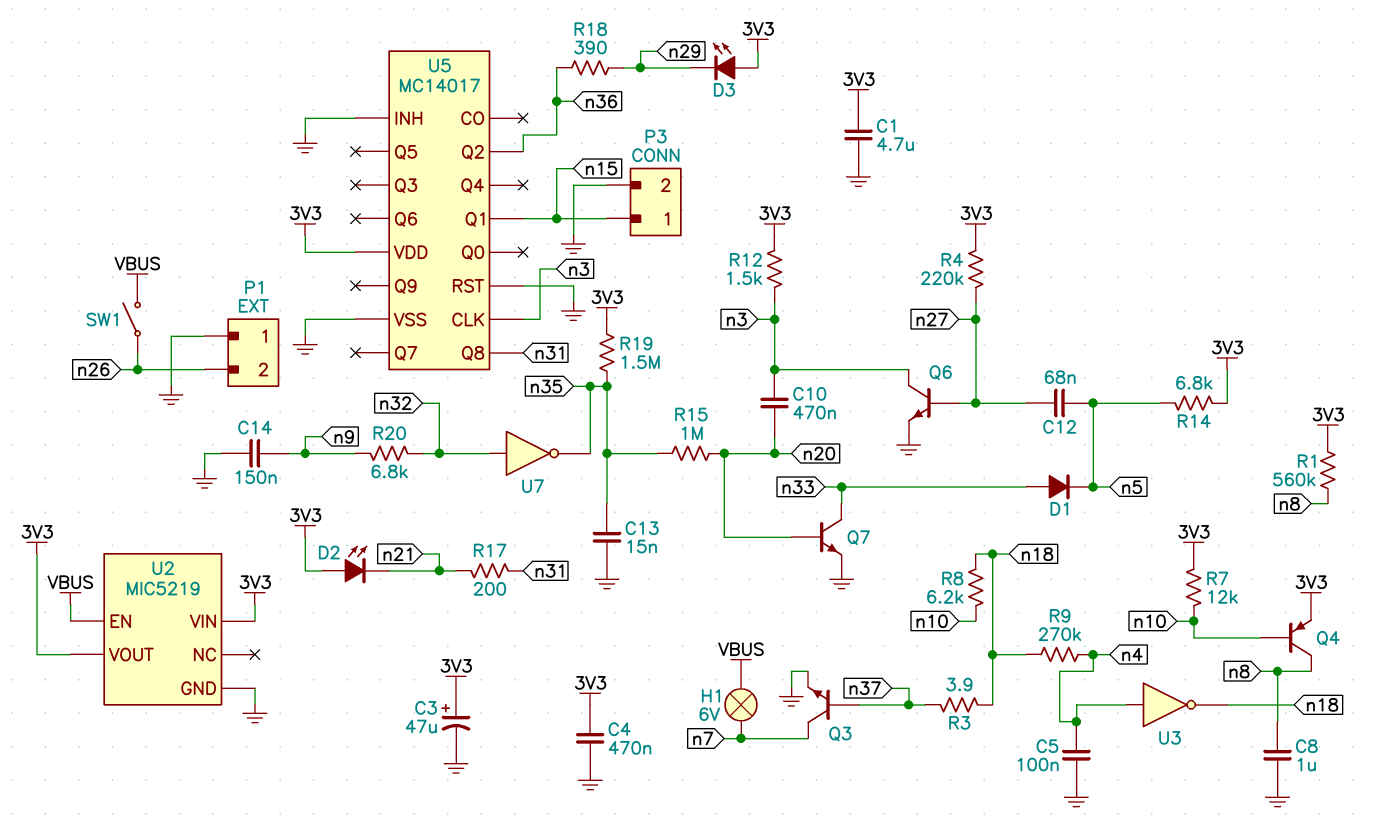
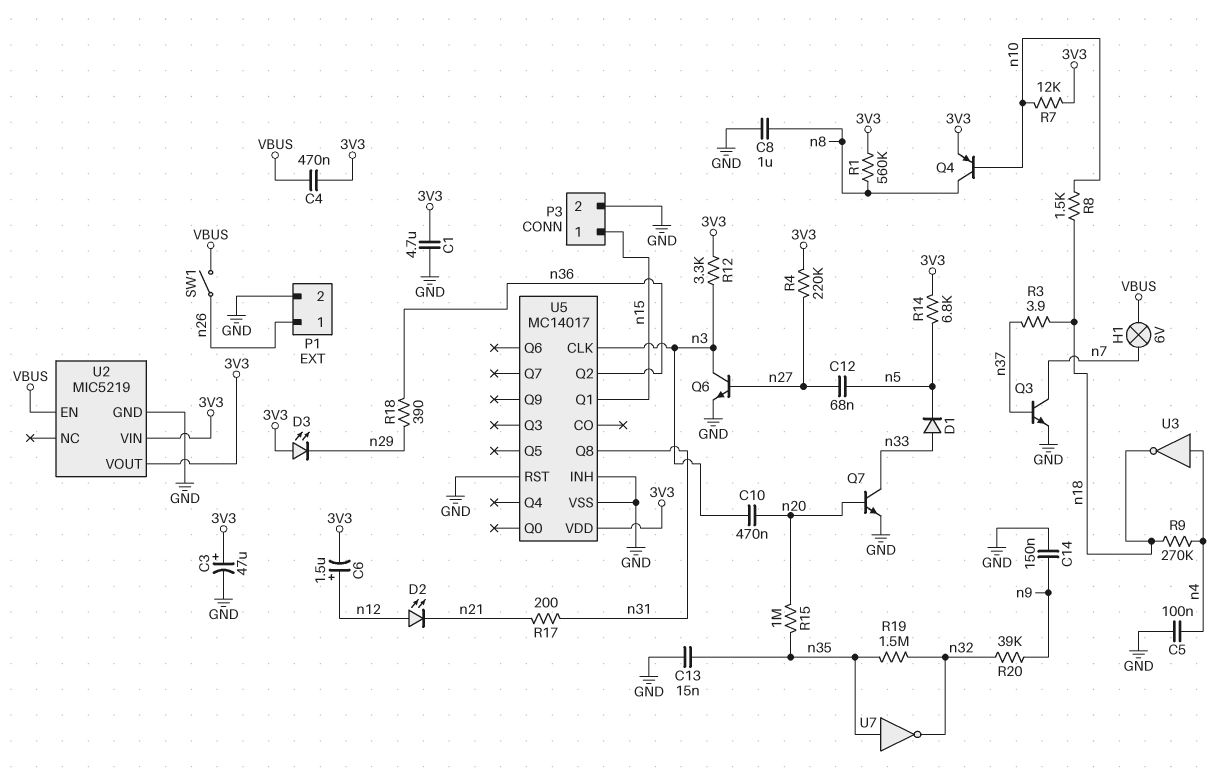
C4: 470nF (3V3, GND) -> 470nF (3V3, VBUS)
C6: none -> 1.5uF (plus n12, minus 3V3)
D2: LED (A 3V3, K n21) -> LED (A n12, K n21)
P1 pin 1: GND -> n26
P1 pin 2: n26 -> GND
R8: 6.2k (n10, n18) -> 1.5k (n10, n18)
R12: 1.5k (3V3, n3) -> 3.3k (3V3, n3)
R19: 1.5M (3V3, n35) -> 1.5M (n32, n35)
R20: 6.8k (n9, n32) -> 39k (n9, n32)
U7: NOT (in n32, out n35) -> NOT (in n35, out n32)

